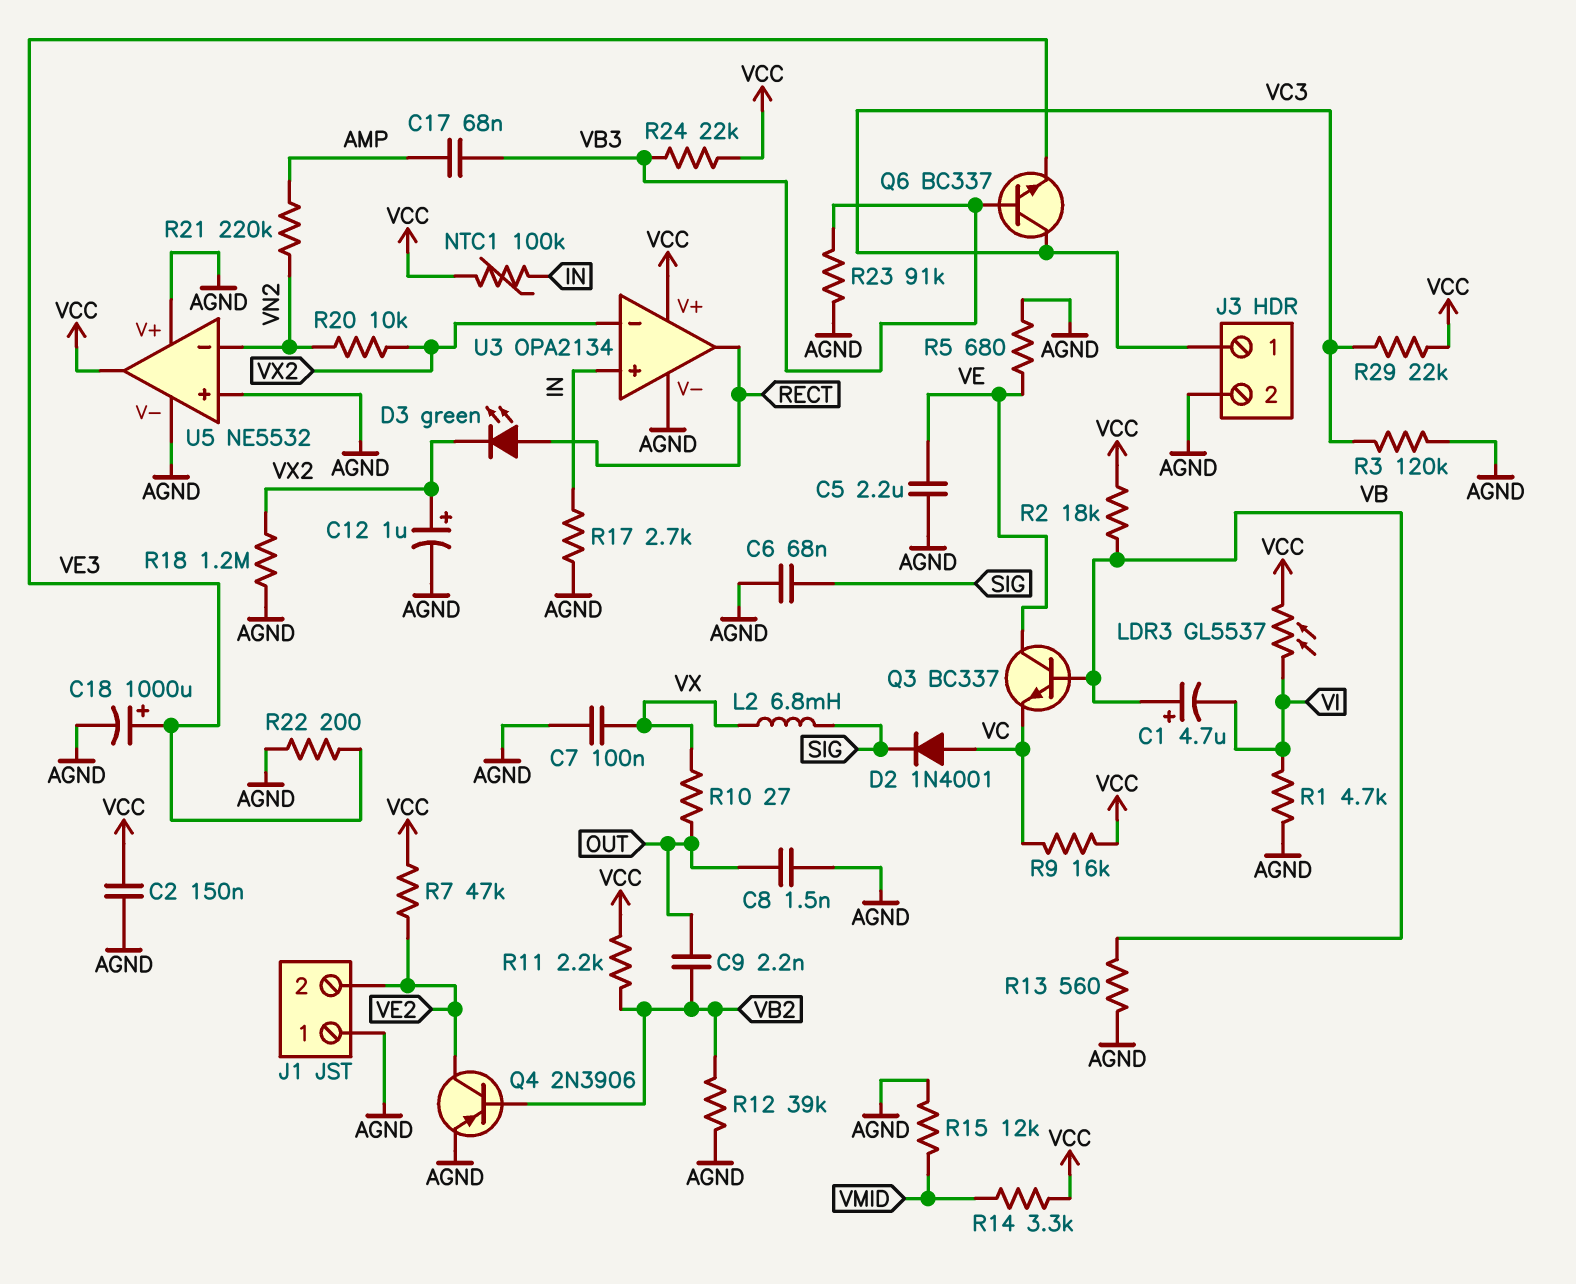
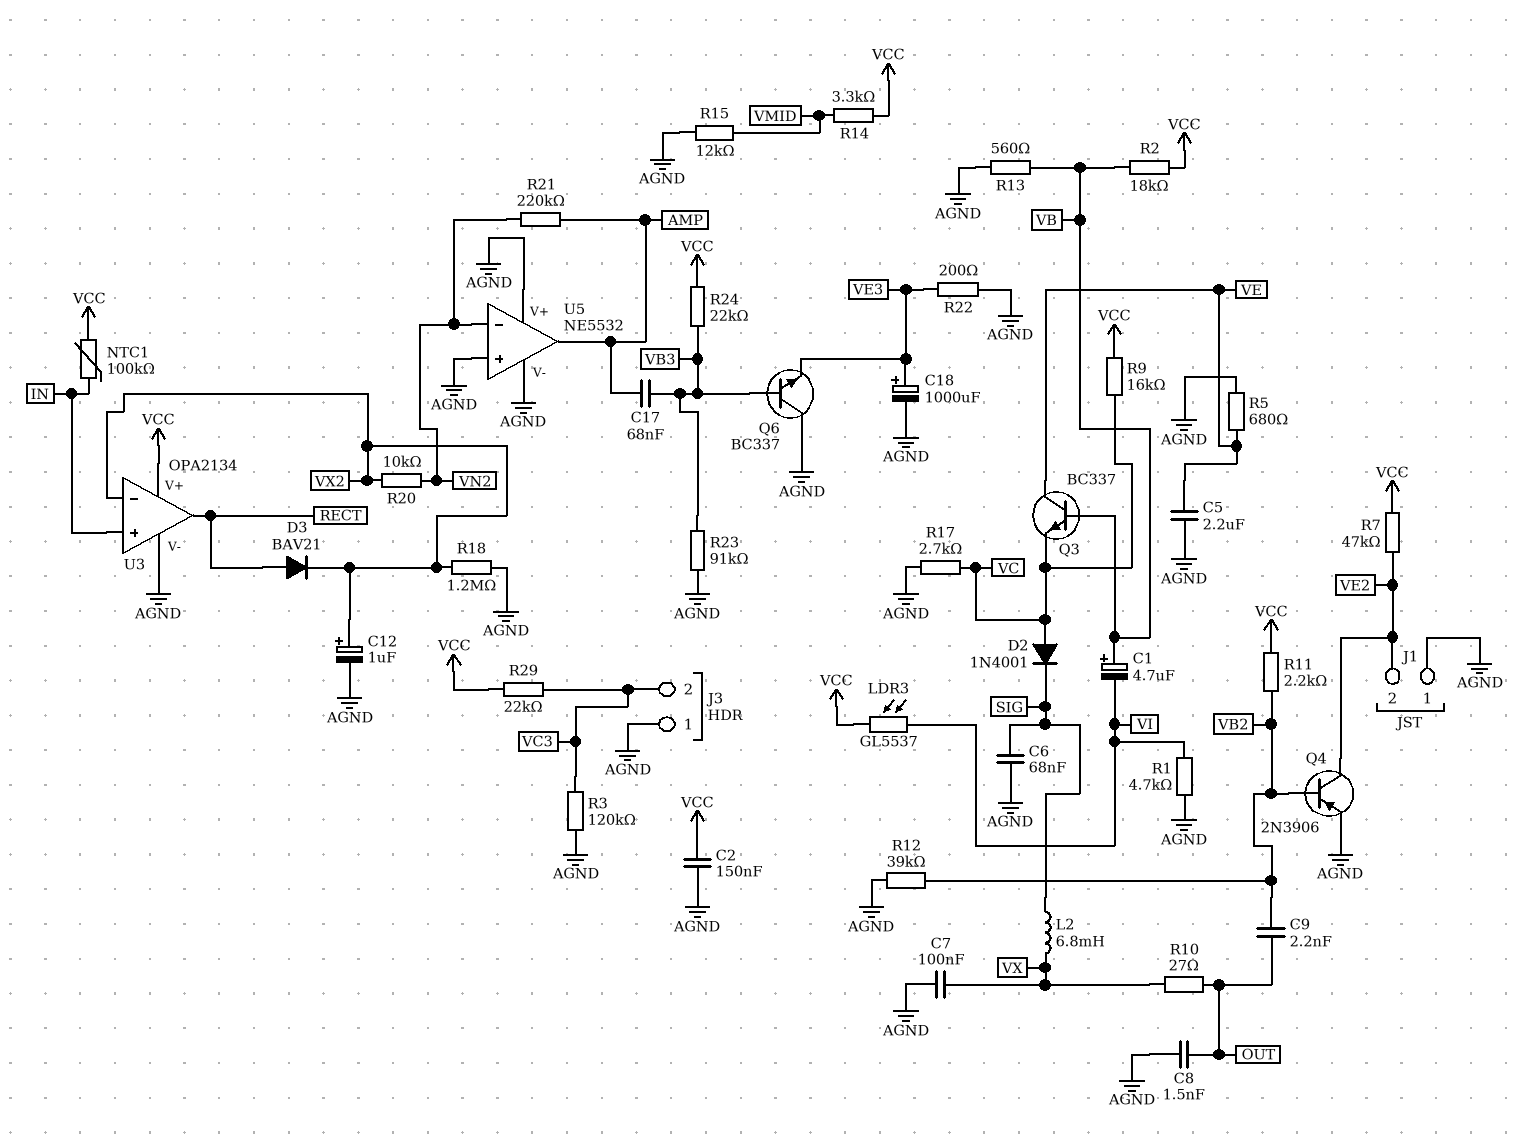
D3: LED green (A RECT, K VX2) -> diode BAV21 (A RECT, K VX2)
J3 pin 1: VC3 -> AGND
J3 pin 2: AGND -> VC3
Q6: NPN BC337 (B VB3, C VC3, E VE3) -> NPN BC337 (B VB3, C AGND, E VE3)
R17: 2.7k (AGND, IN) -> 2.7k (AGND, VC)
U5 pin out: VCC -> AMP

